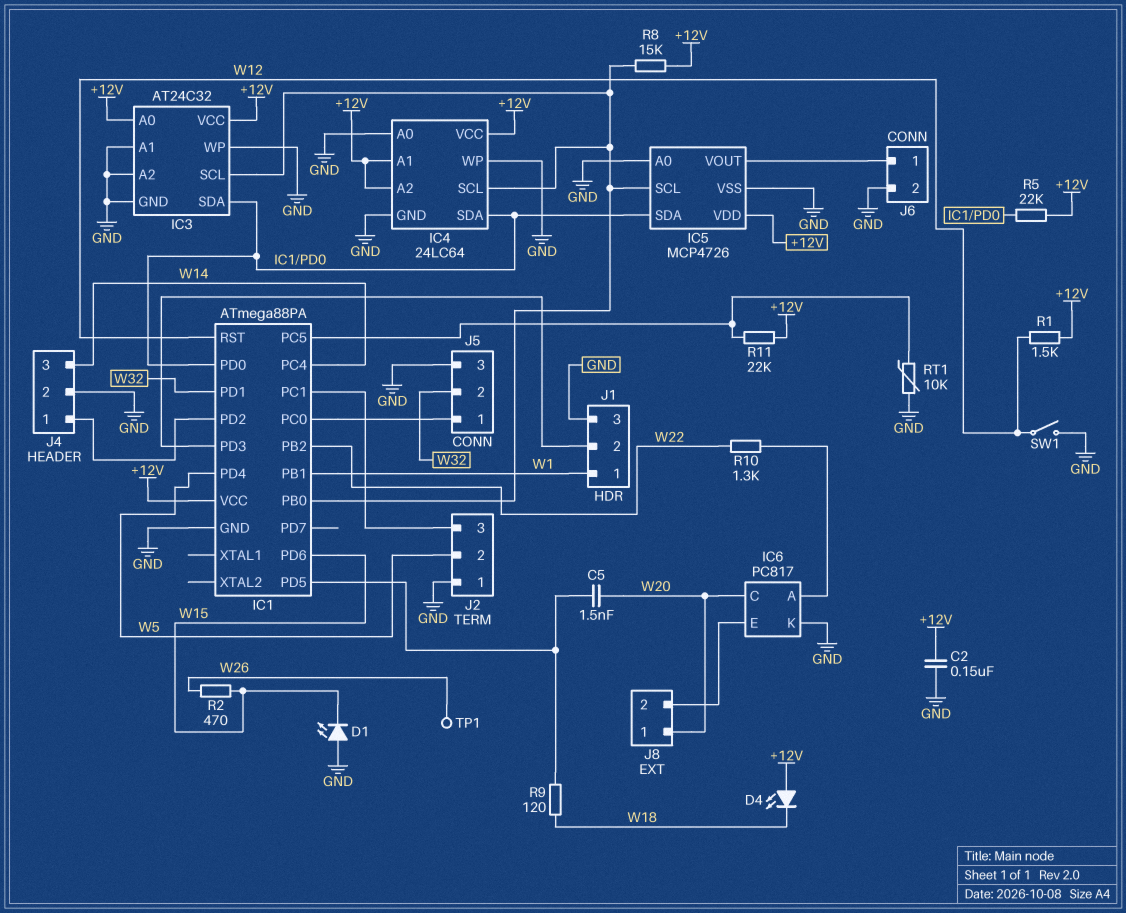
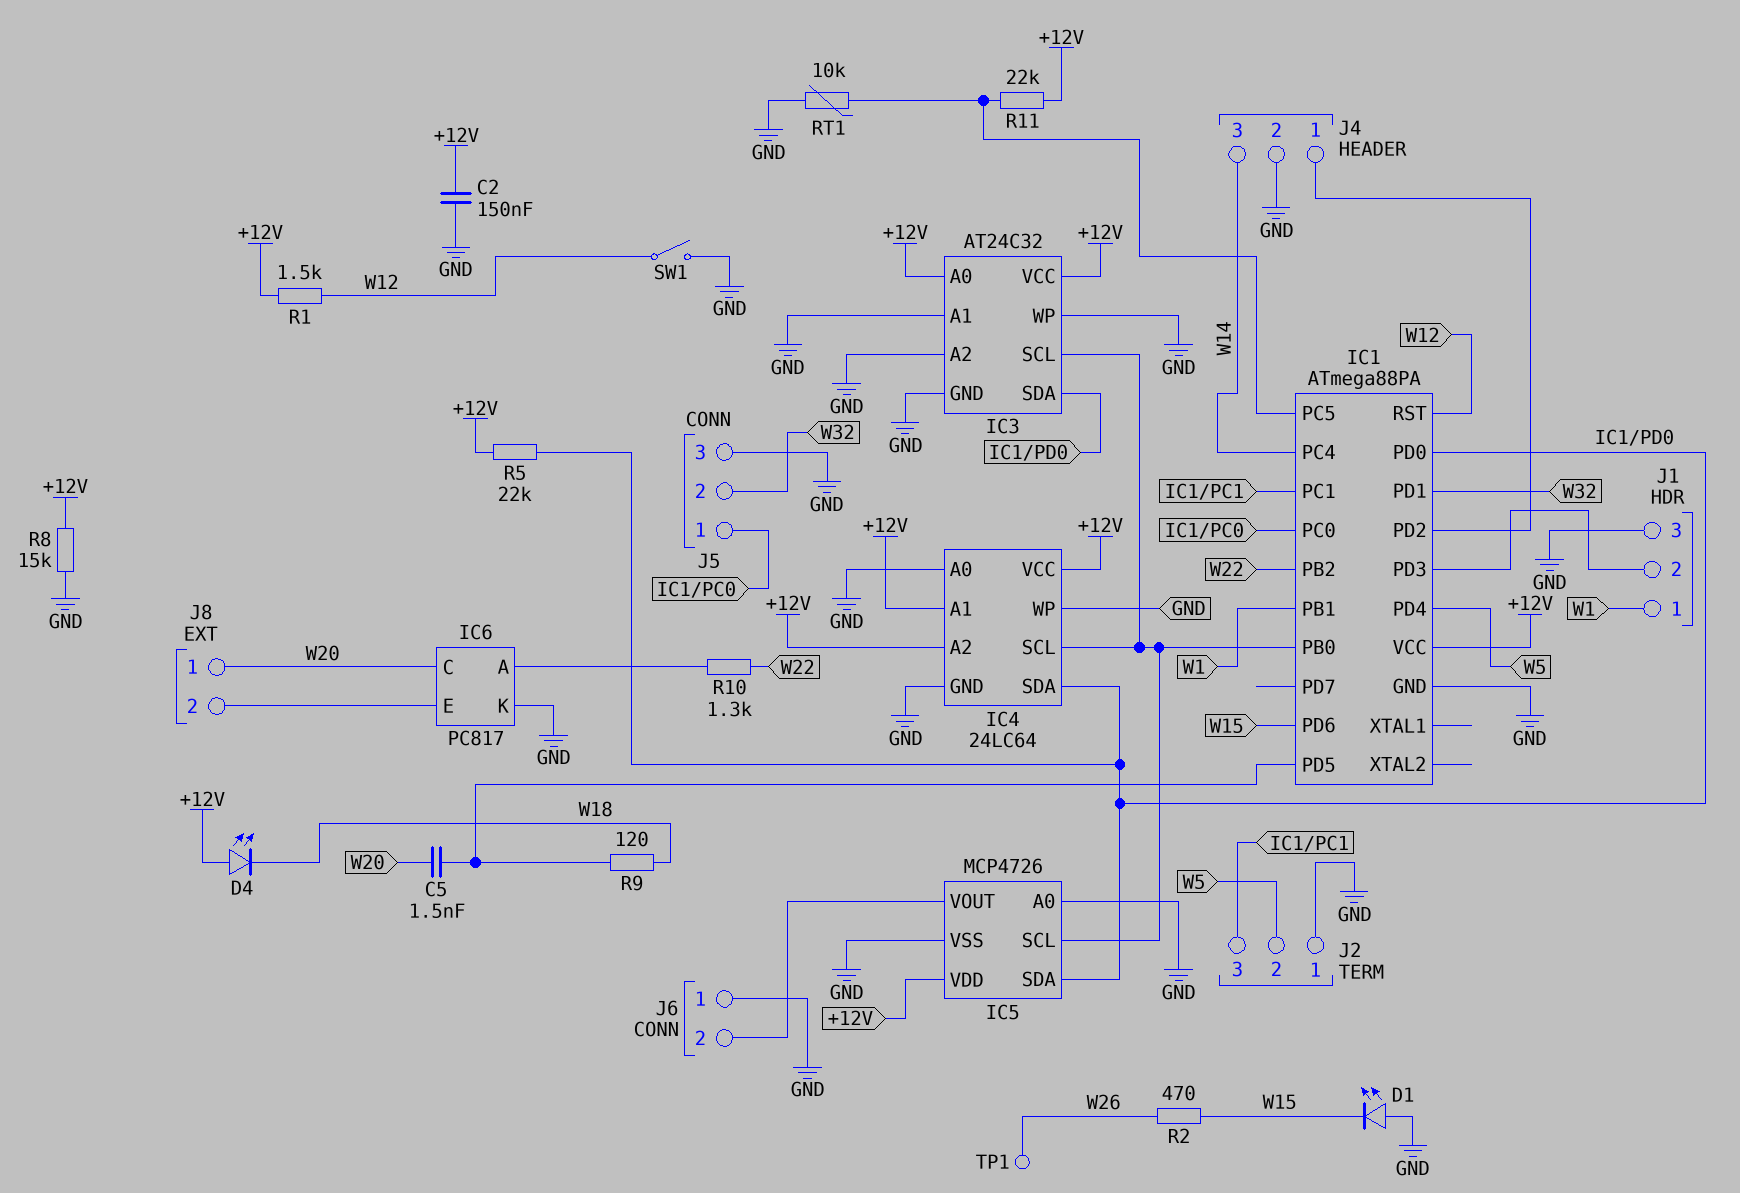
J6 pin 1: IC5/VOUT -> GND
J6 pin 2: GND -> IC5/VOUT
R8: 15k (+12V, IC1/PB0) -> 15k (+12V, GND)

